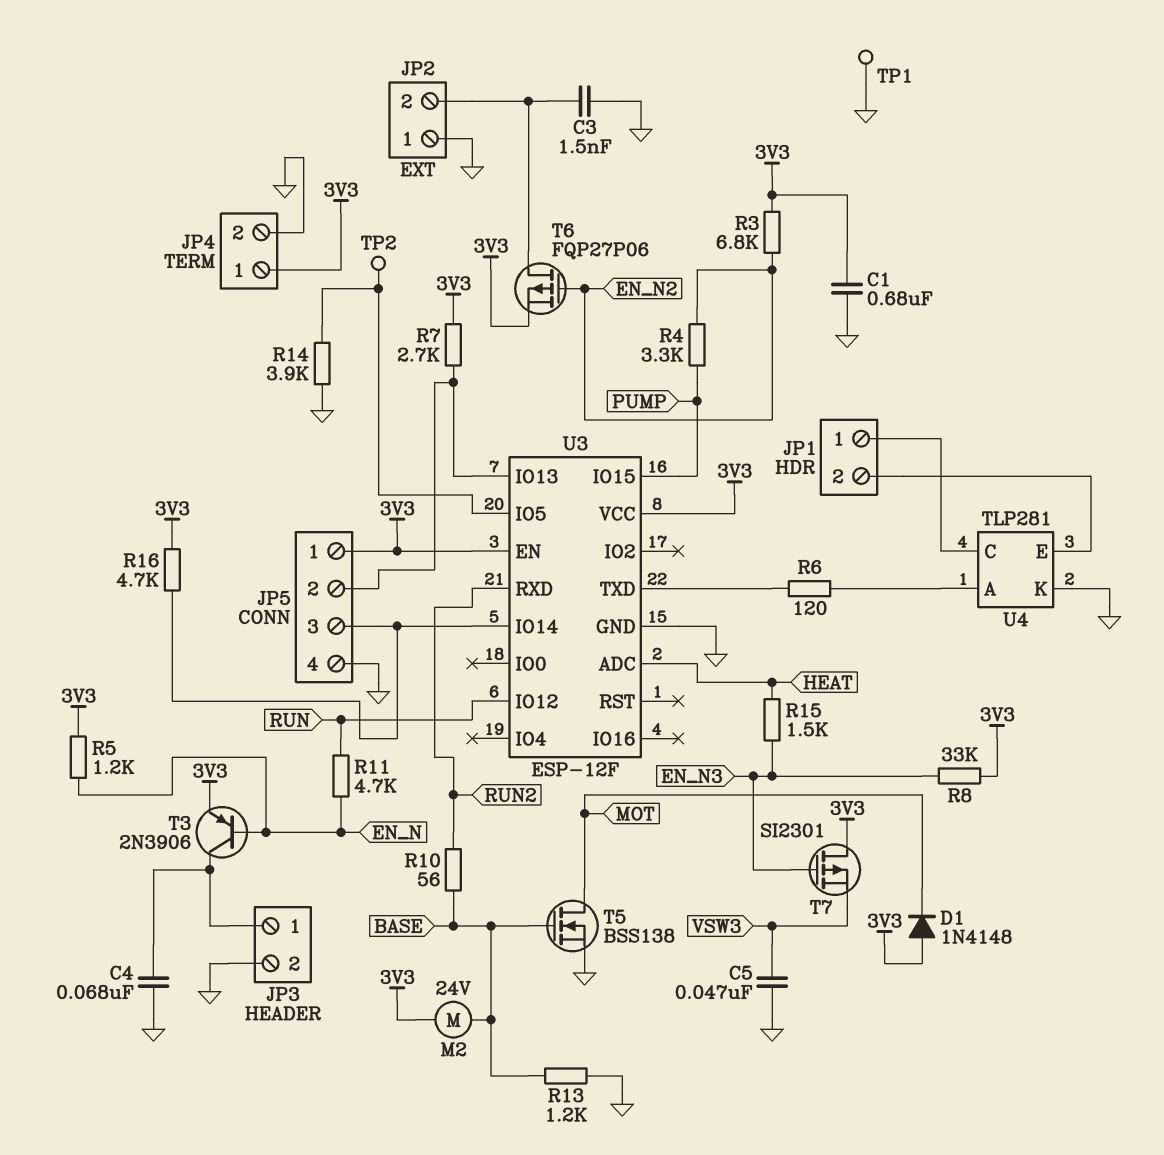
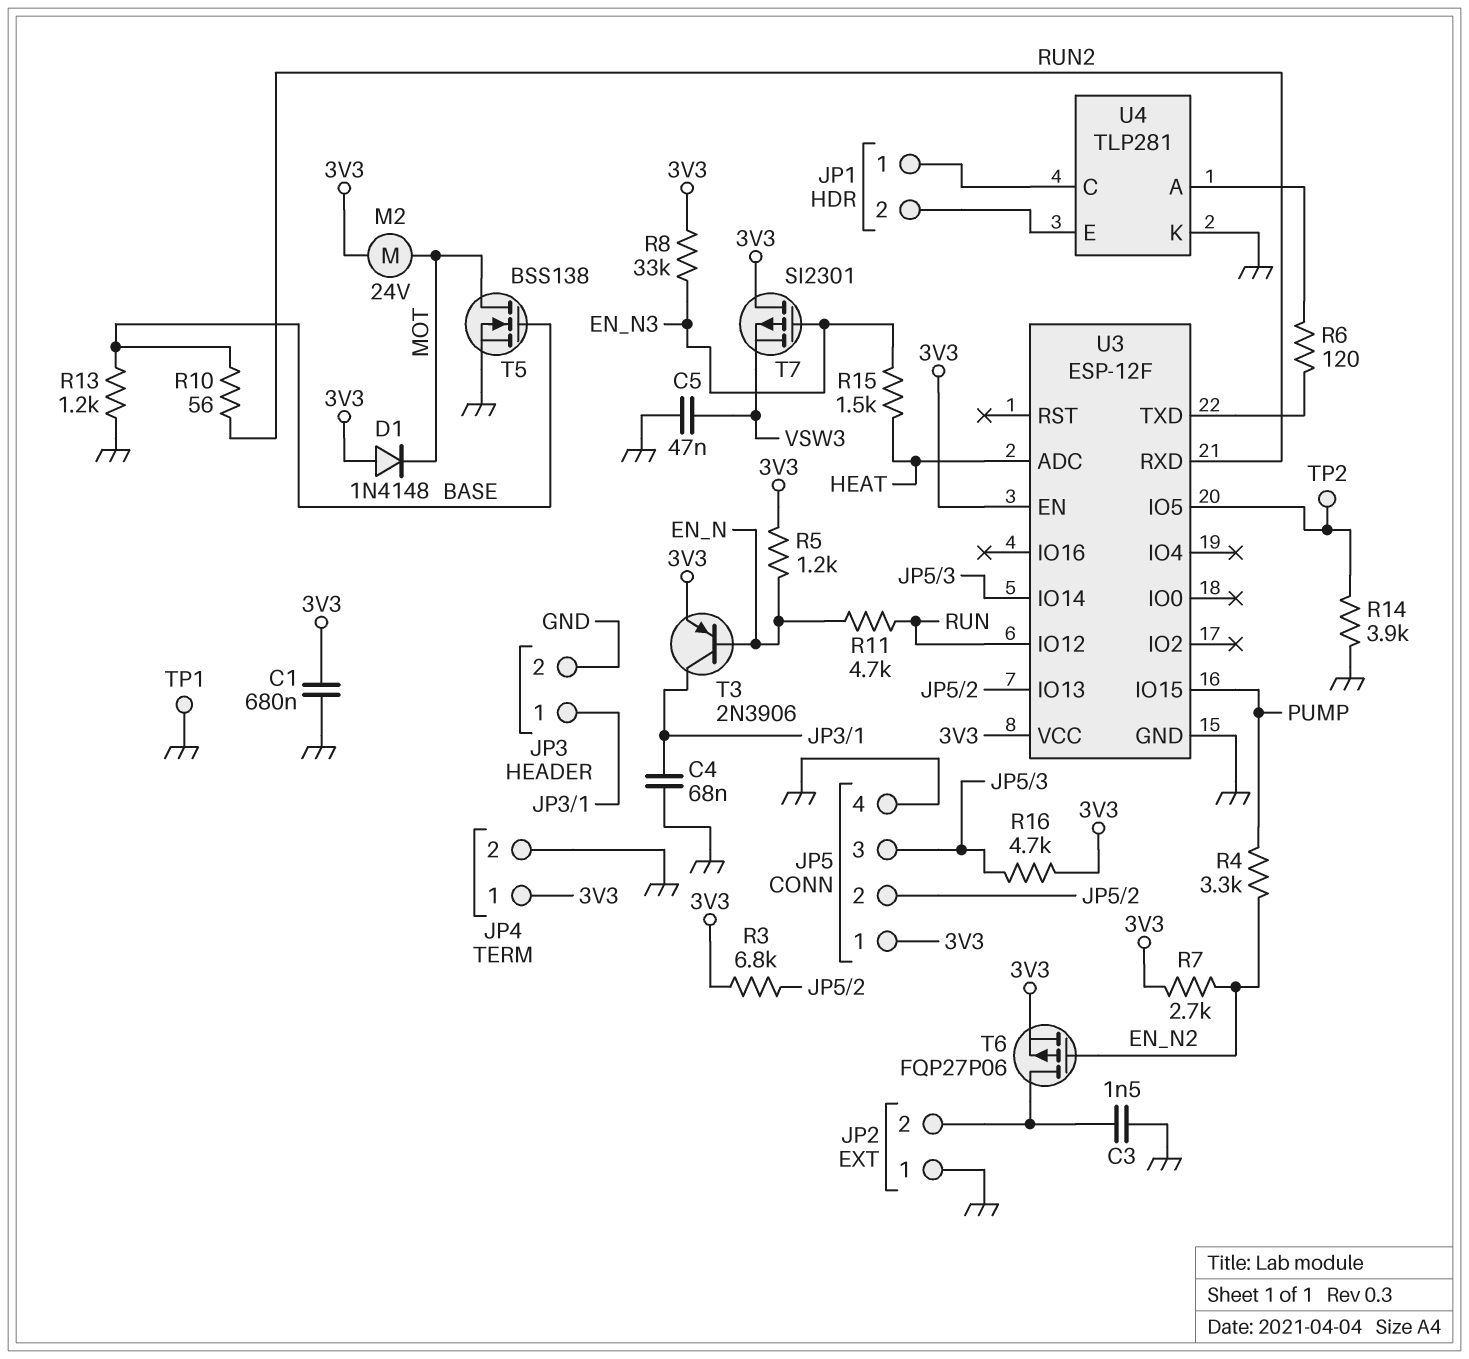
M2: motor 24V (3V3, BASE) -> motor 24V (3V3, MOT)
R3: 6.8k (3V3, EN_N2) -> 6.8k (3V3, JP5/2)
R7: 2.7k (3V3, JP5/2) -> 2.7k (3V3, EN_N2)

